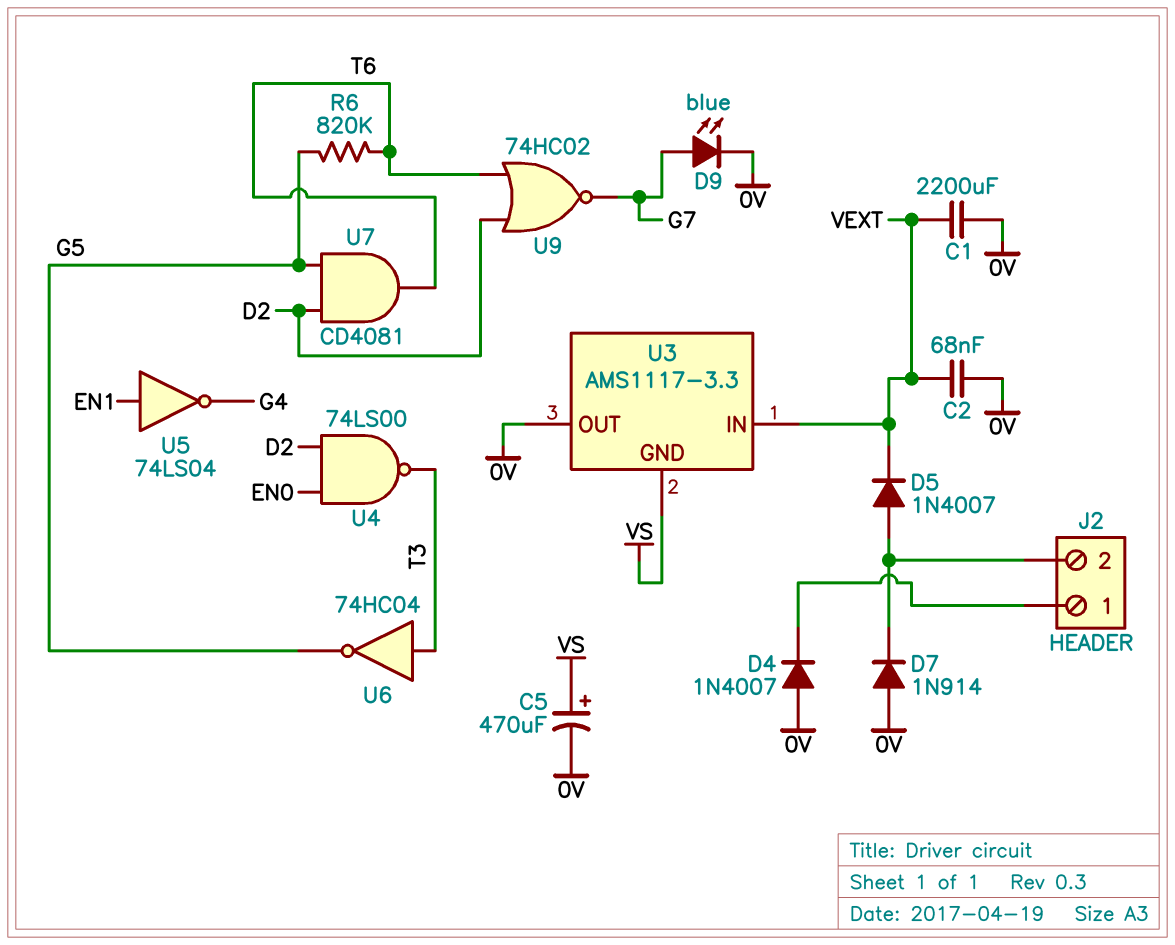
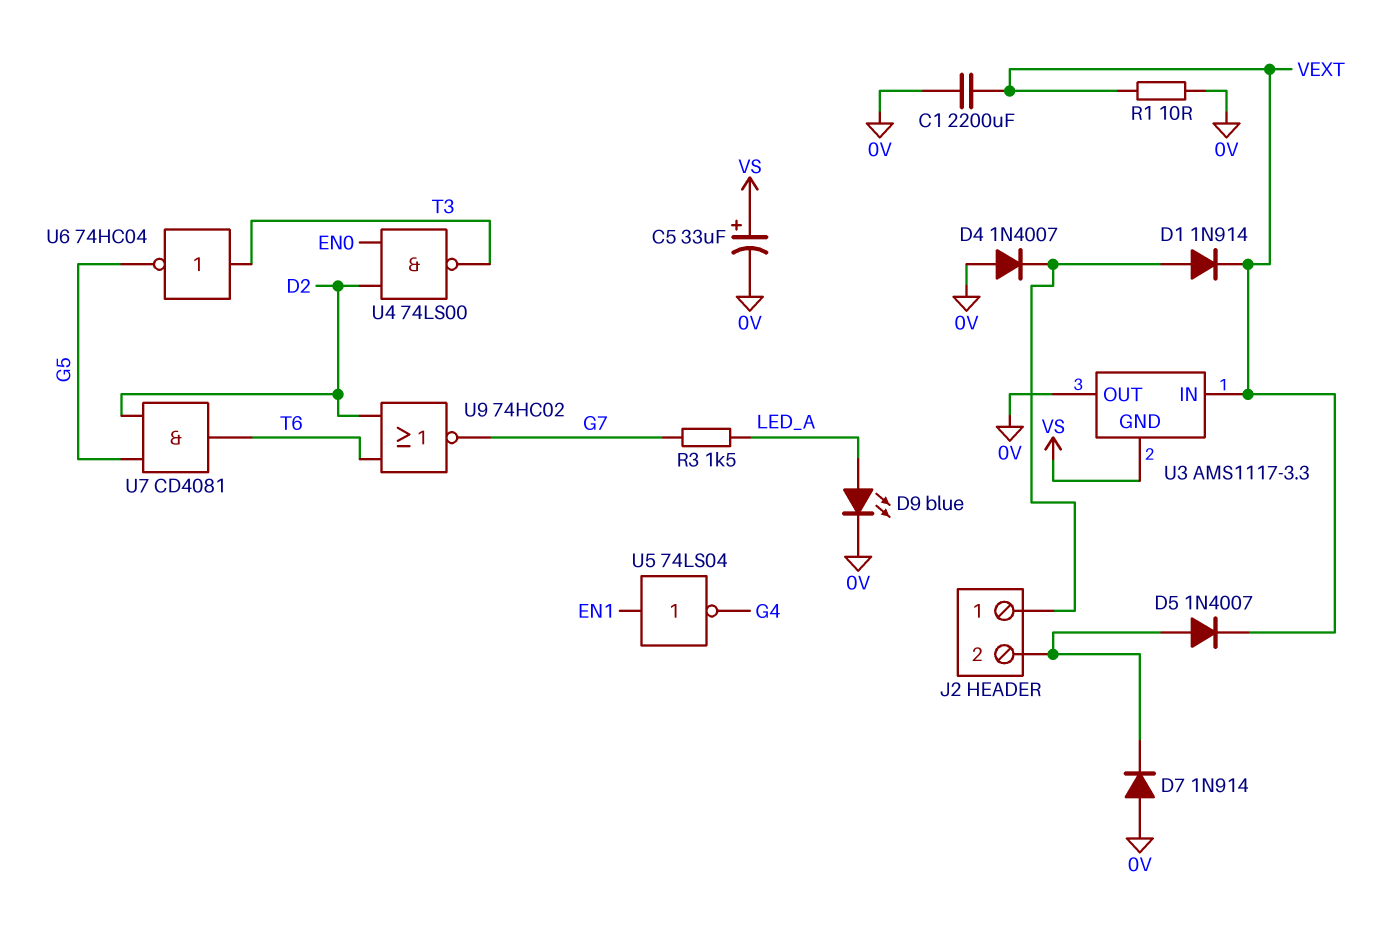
C2: 68nF (0V, VEXT) -> none
C5: 470uF (plus VS, minus 0V) -> 33uF (plus VS, minus 0V)
D1: none -> diode 1N914 (A J2/1, K VEXT)
D9: LED blue (A G7, K 0V) -> LED blue (A LED_A, K 0V)
R1: none -> 10 (0V, VEXT)
R3: none -> 1.5k (G7, LED_A)
R6: 820k (G5, T6) -> none

